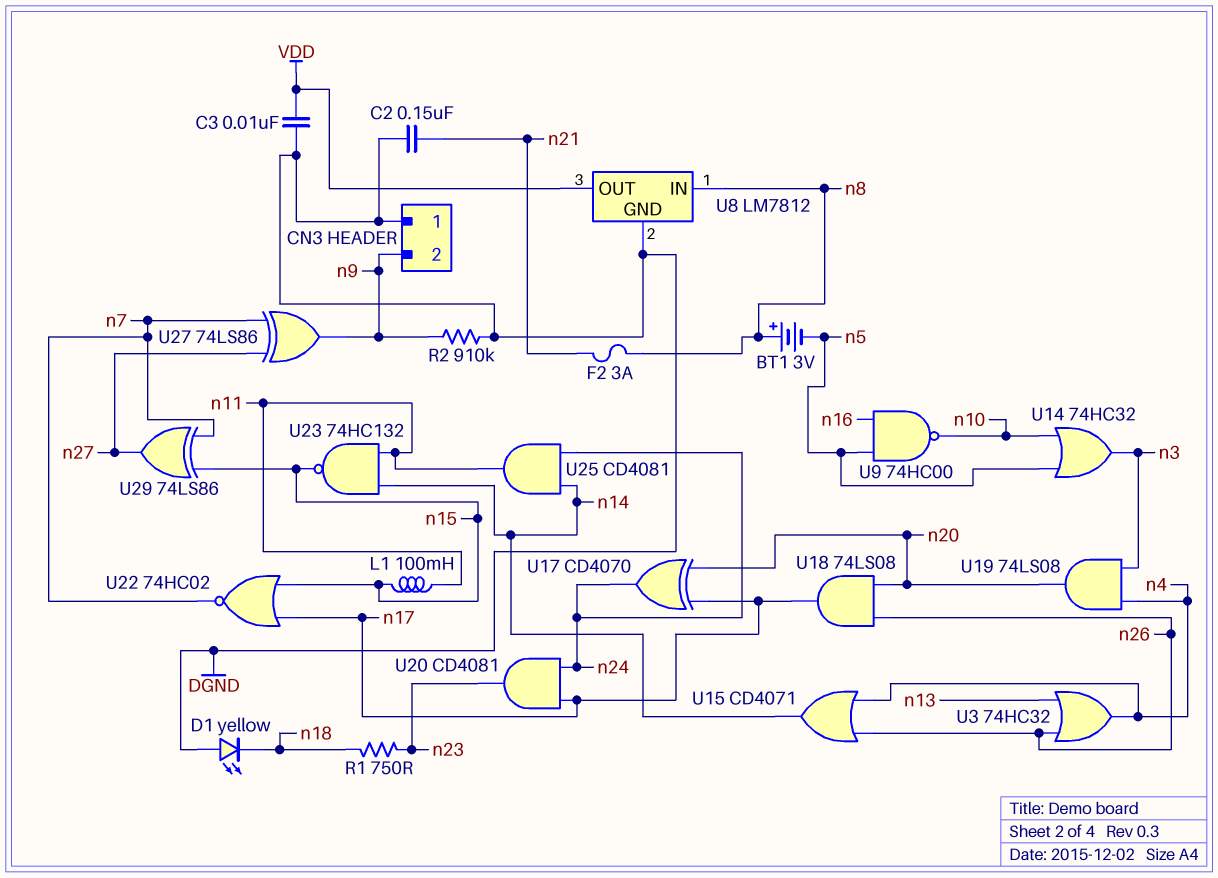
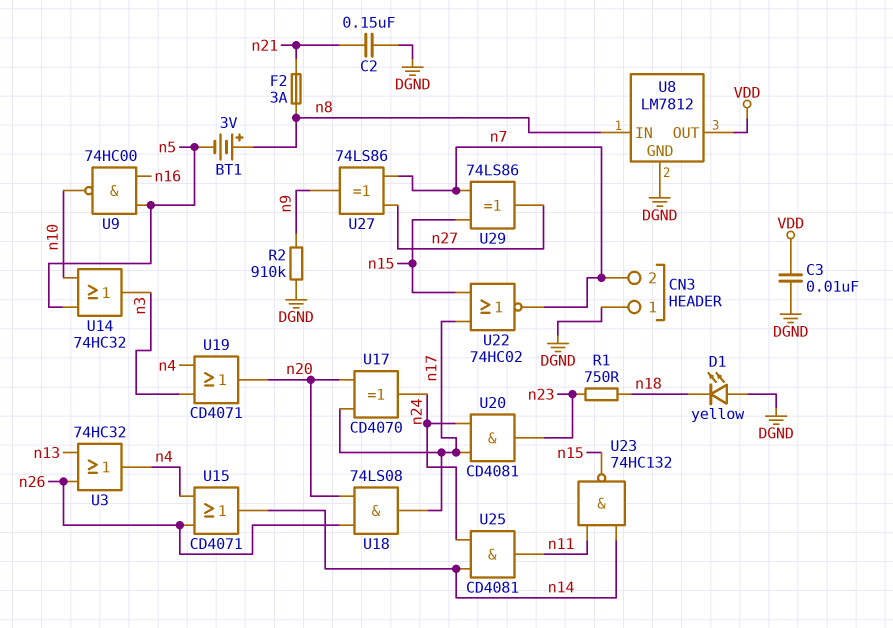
CN3 pin 2: n9 -> n7
L1: 100mH (n11, n15) -> none
U19: AND 74LS08 (in n3, in n4, out n20) -> OR CD4071 (in n3, in n4, out n20)

